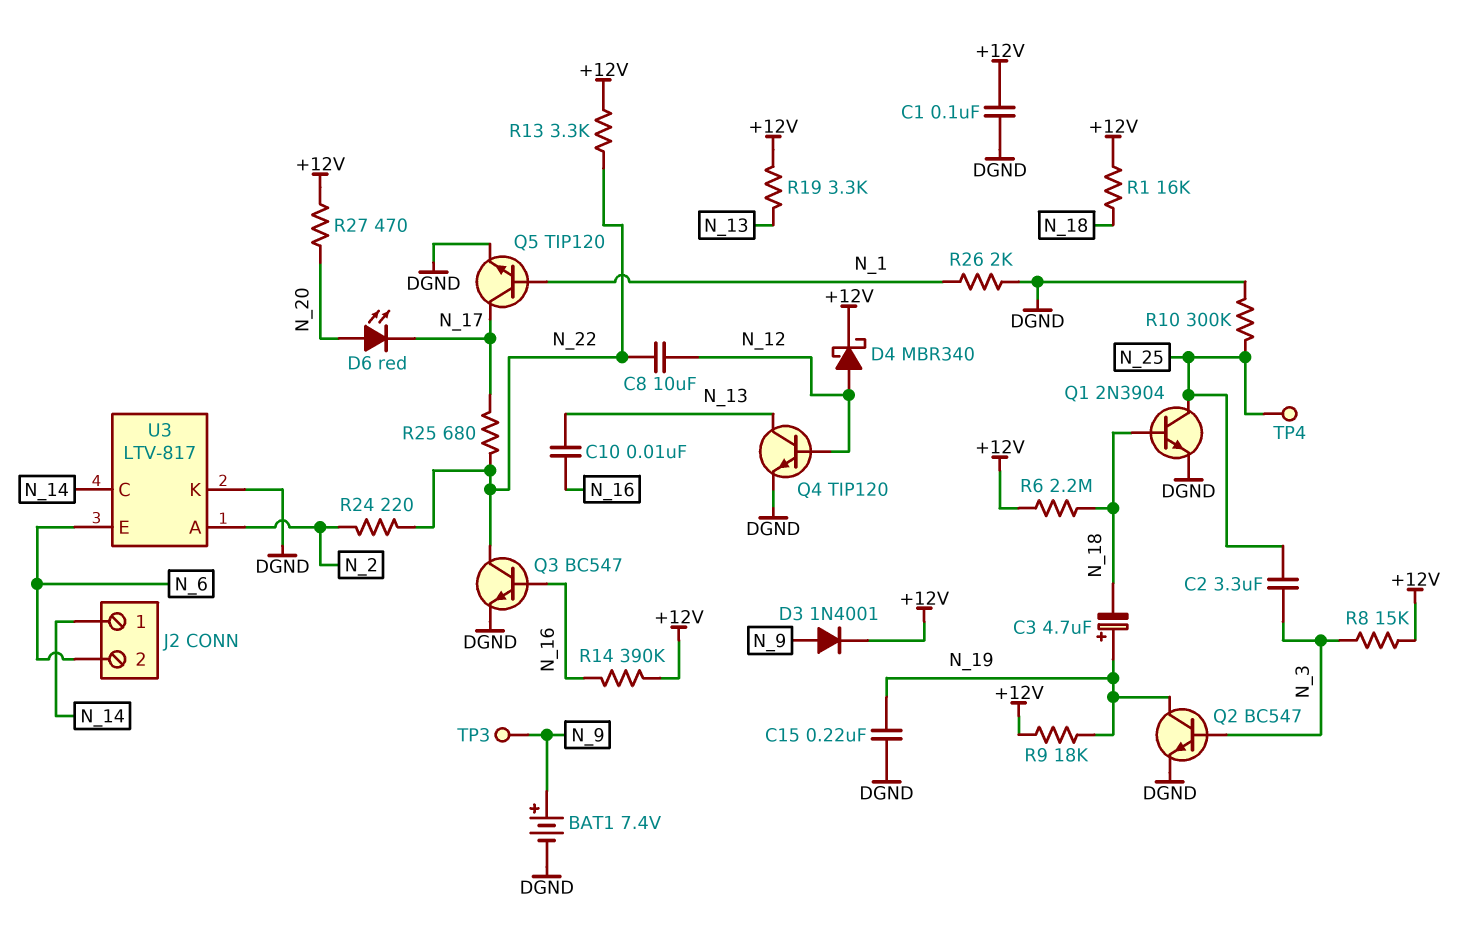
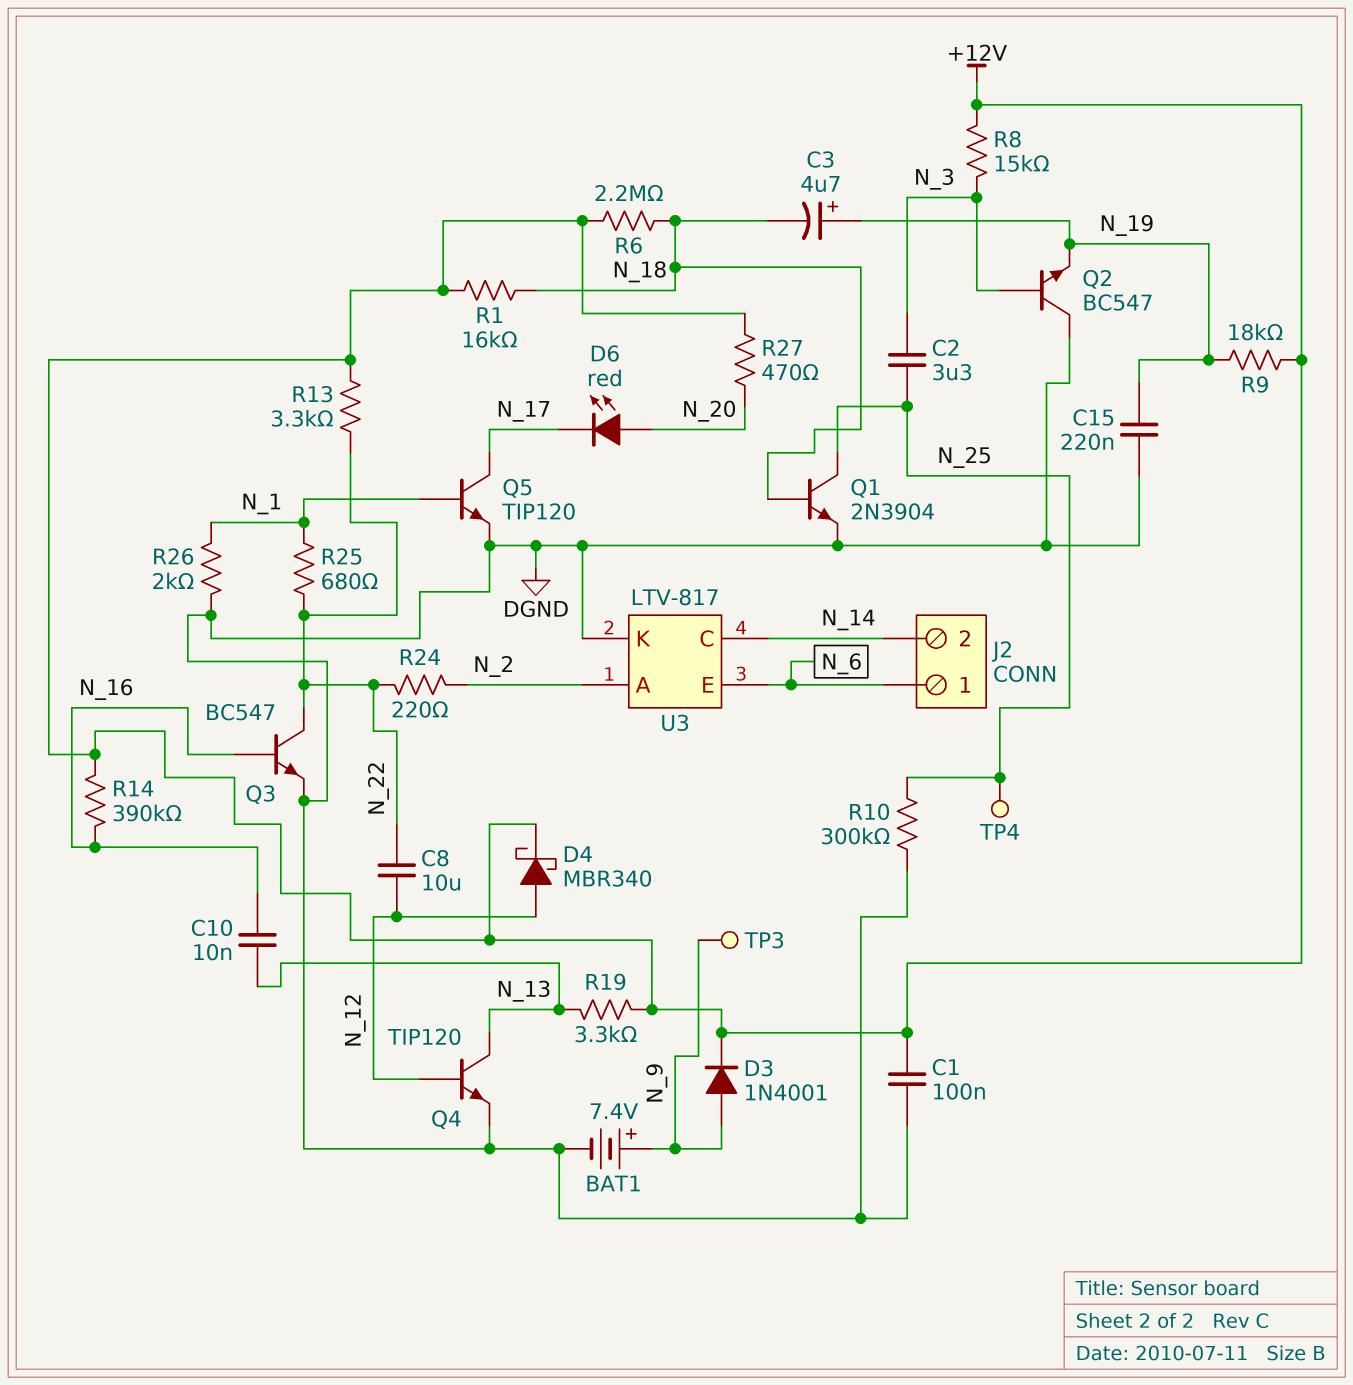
J2 pin 1: N_14 -> N_6
J2 pin 2: N_6 -> N_14
Q2: NPN BC547 (B N_3, C N_19, E DGND) -> NPN BC547 (B N_3, C DGND, E N_19)
R25: 680 (N_17, N_22) -> 680 (N_1, N_22)

